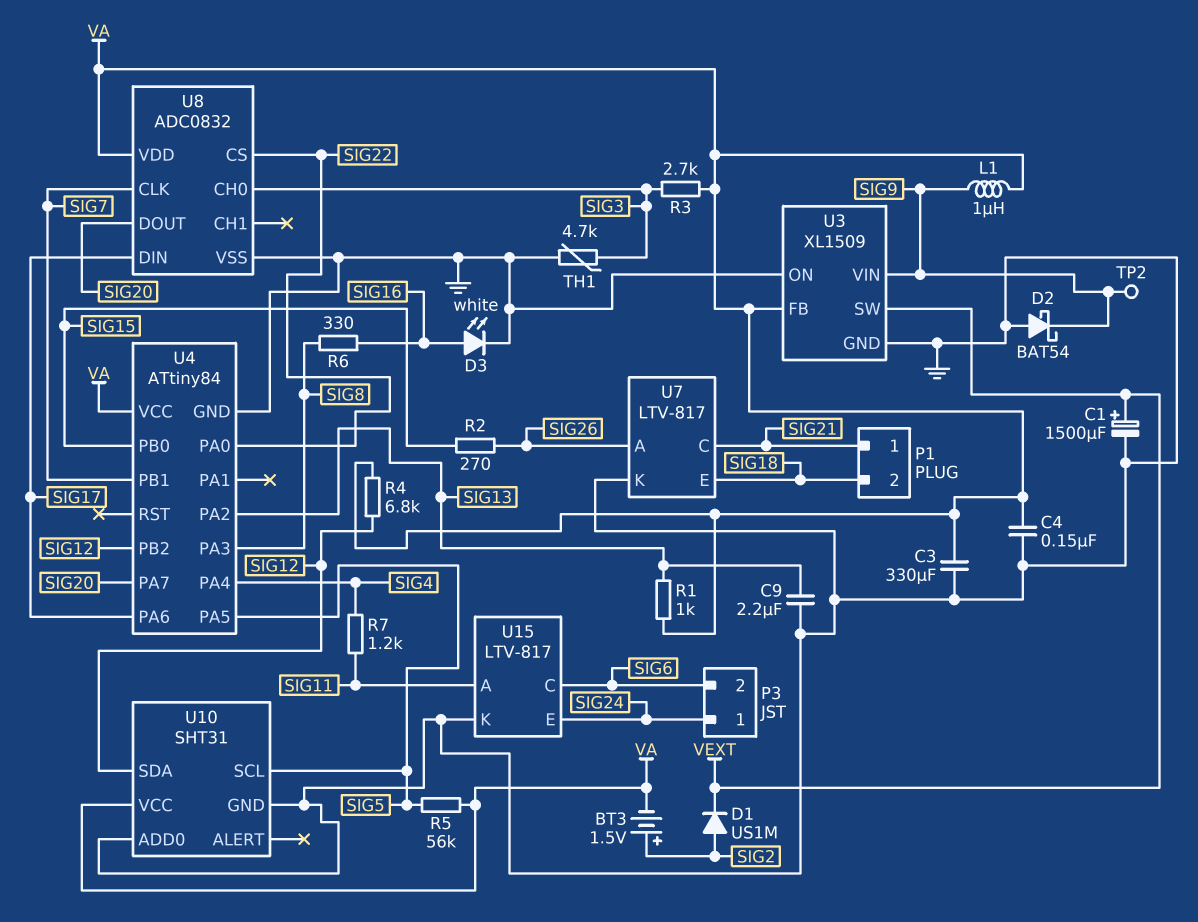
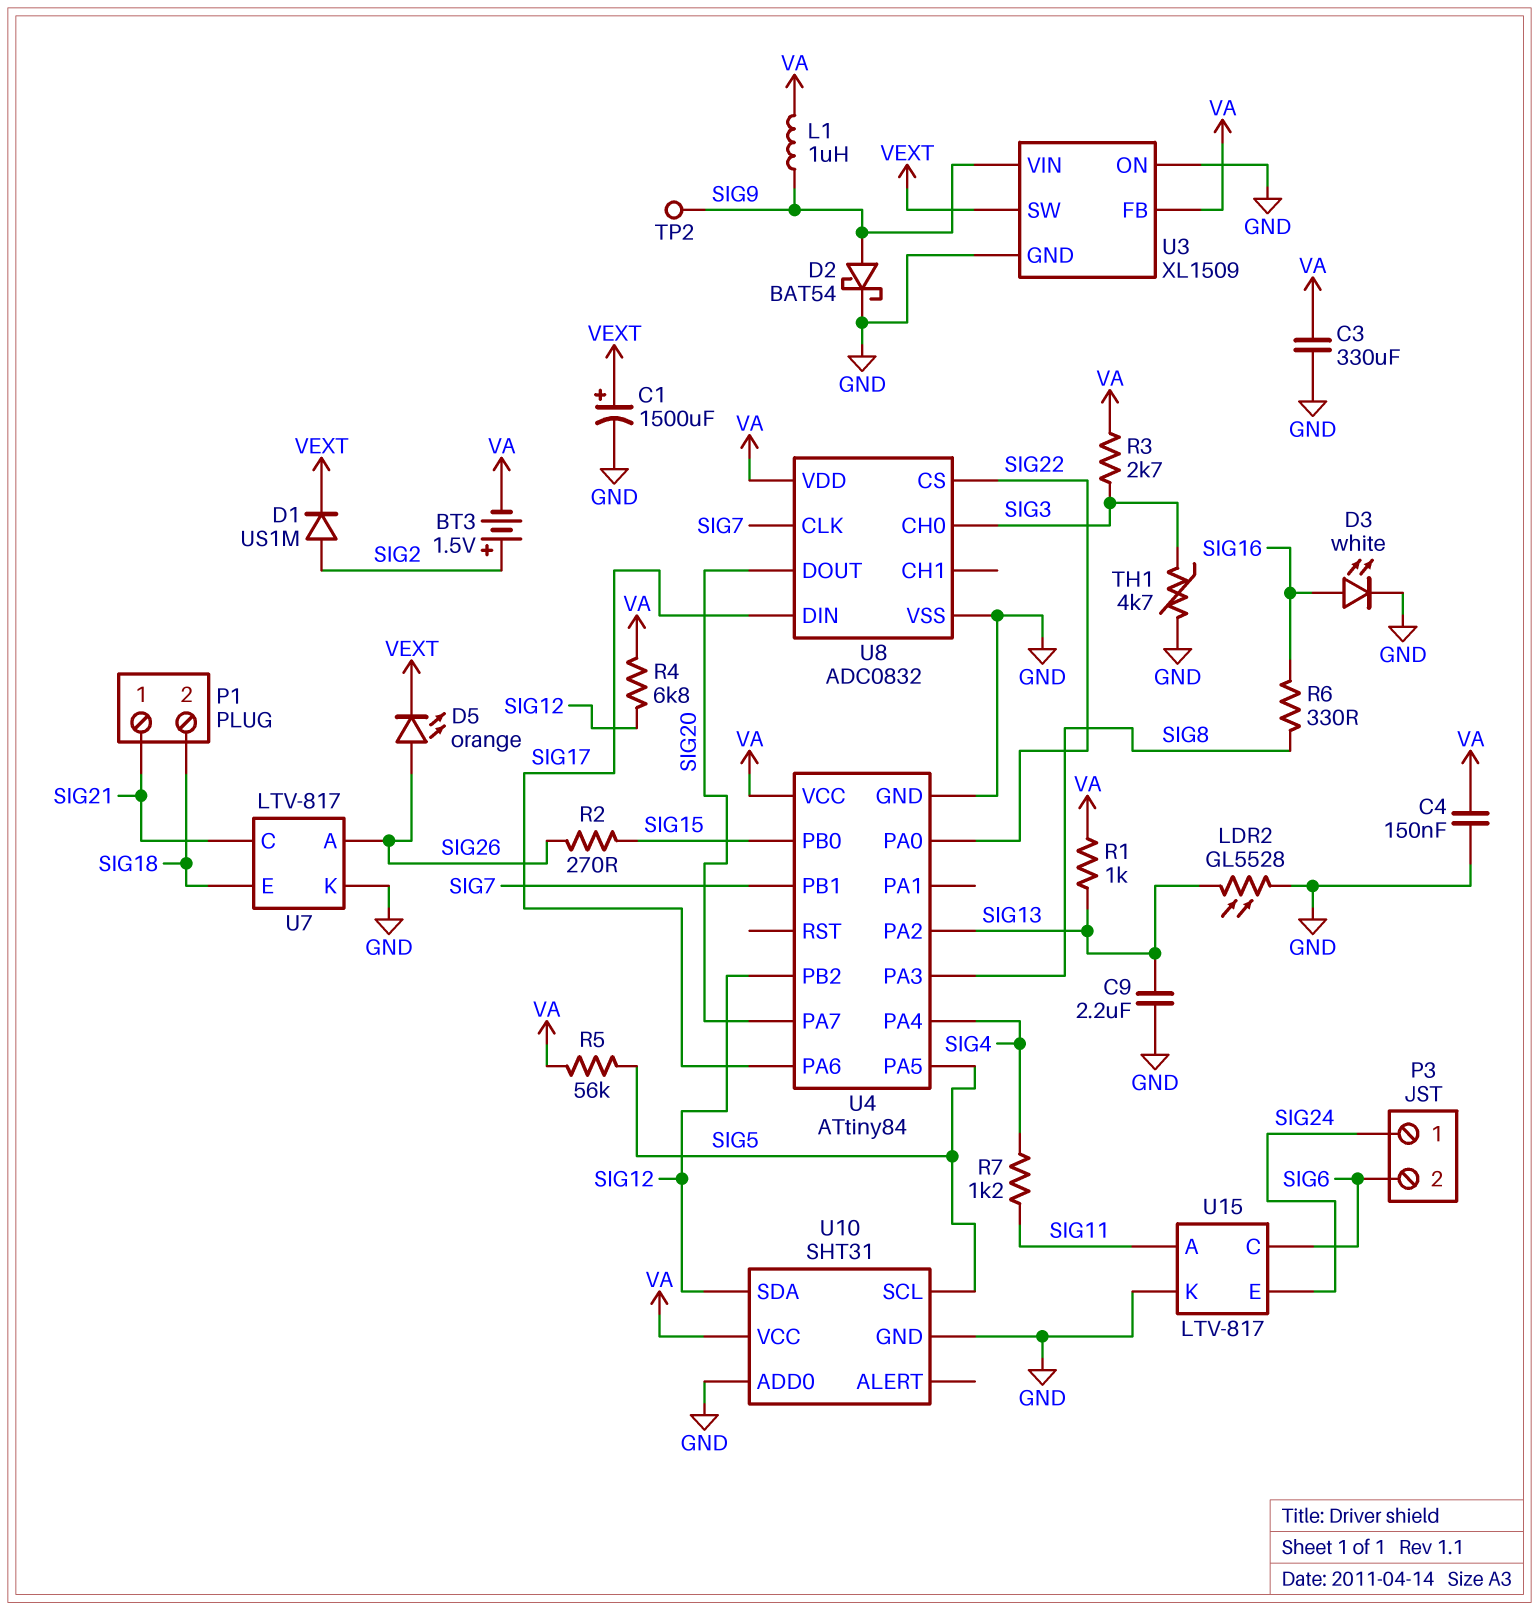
D2: schottky BAT54 (A GND, K SIG9) -> schottky BAT54 (A SIG9, K GND)
D5: none -> LED orange (A SIG26, K VEXT)
LDR2: none -> GL5528 (GND, SIG13)

